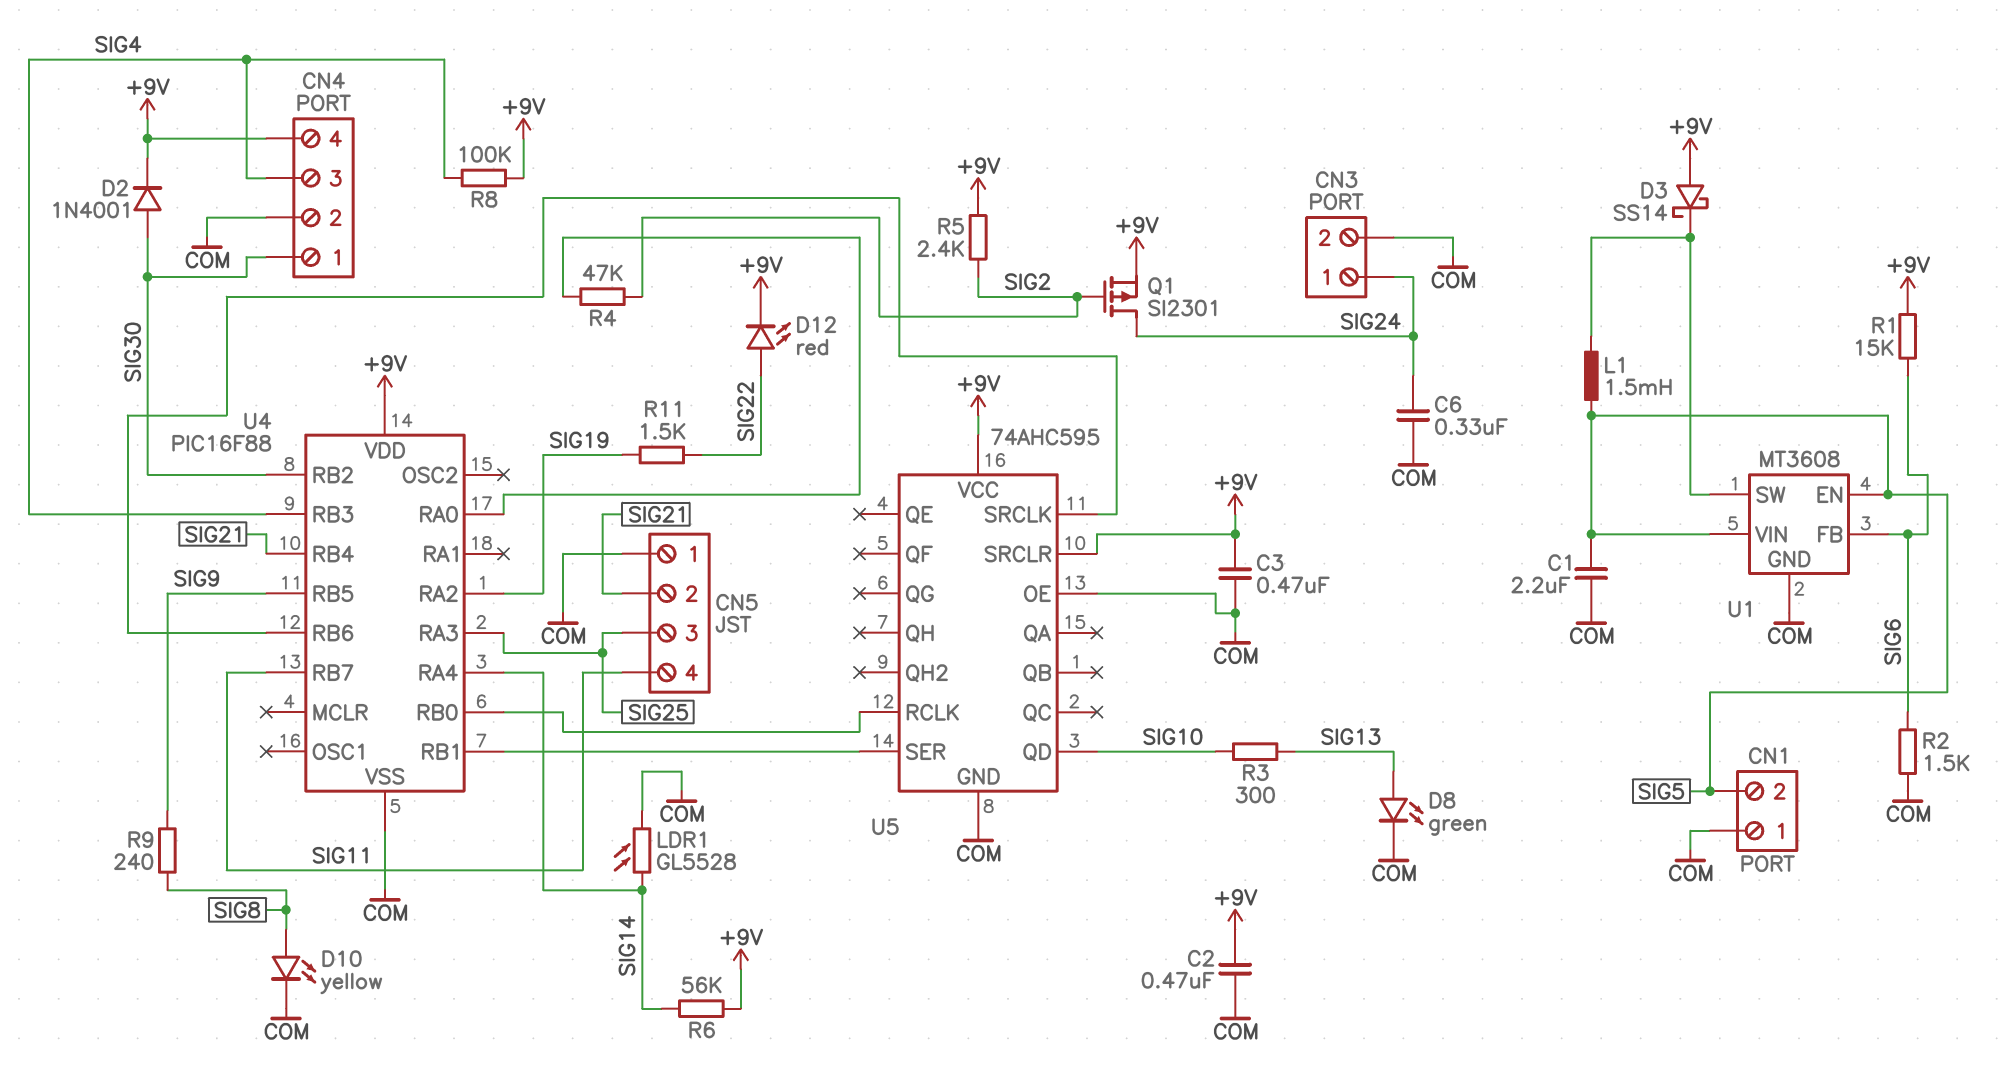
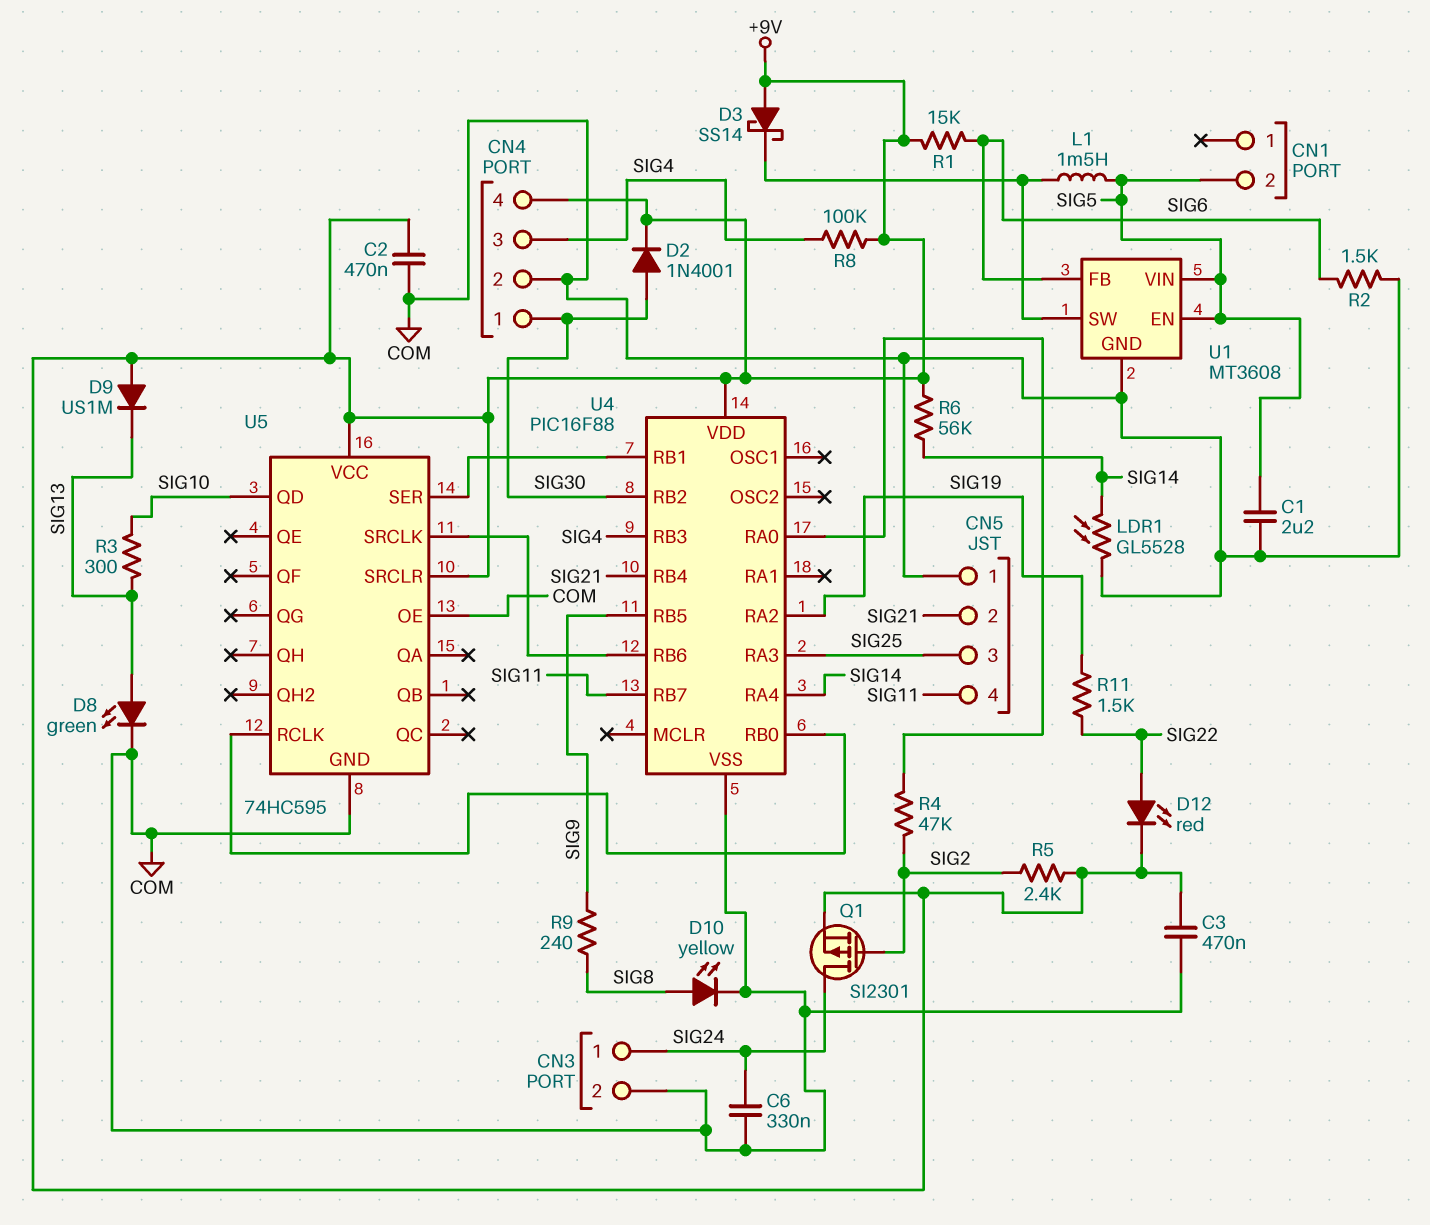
CN1 pin 1: COM -> none
D9: none -> diode US1M (A +9V, K SIG13)
U5: 74AHC595 -> 74HC595

